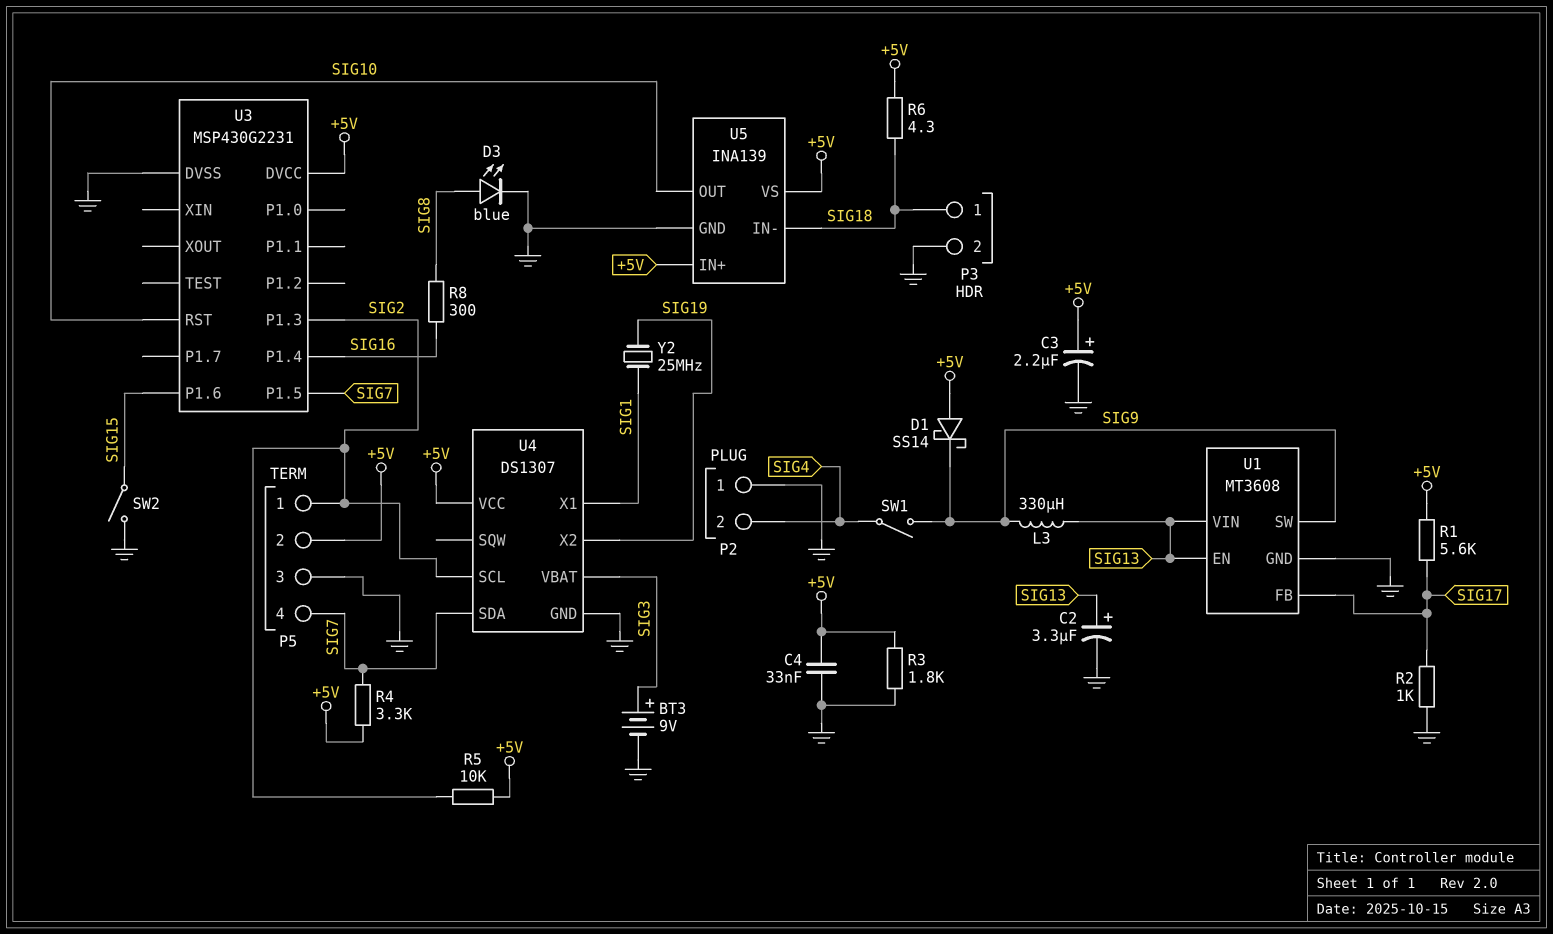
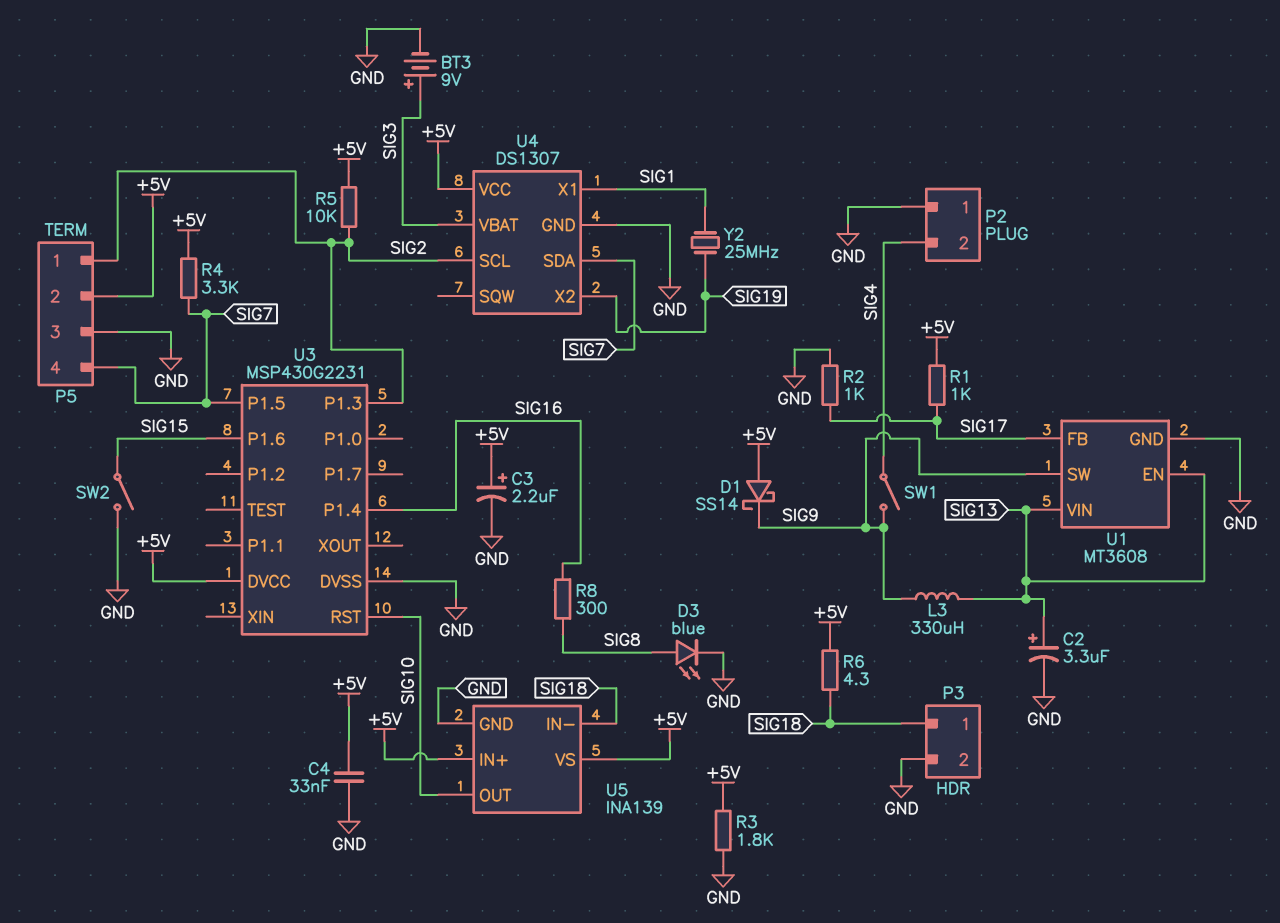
R1: 5.6k (+5V, SIG17) -> 1k (+5V, SIG17)

